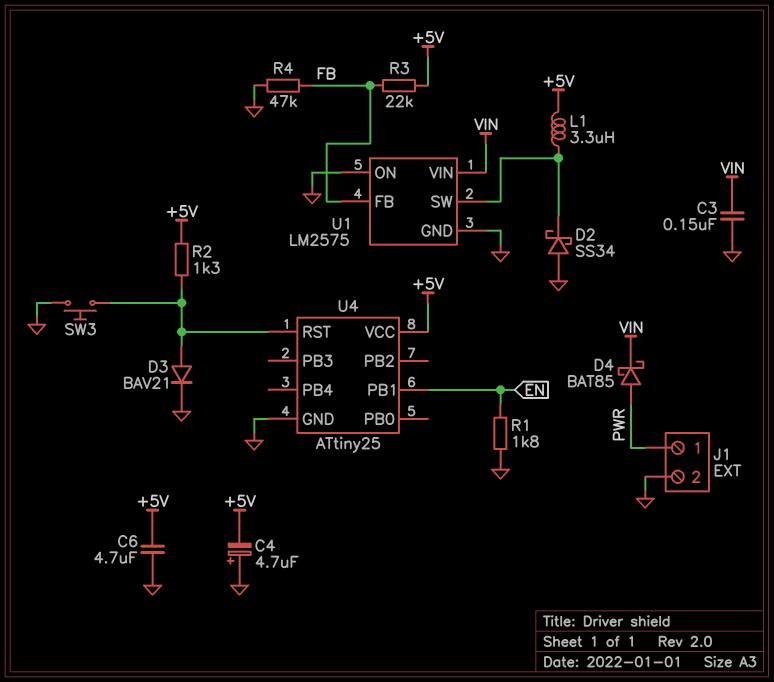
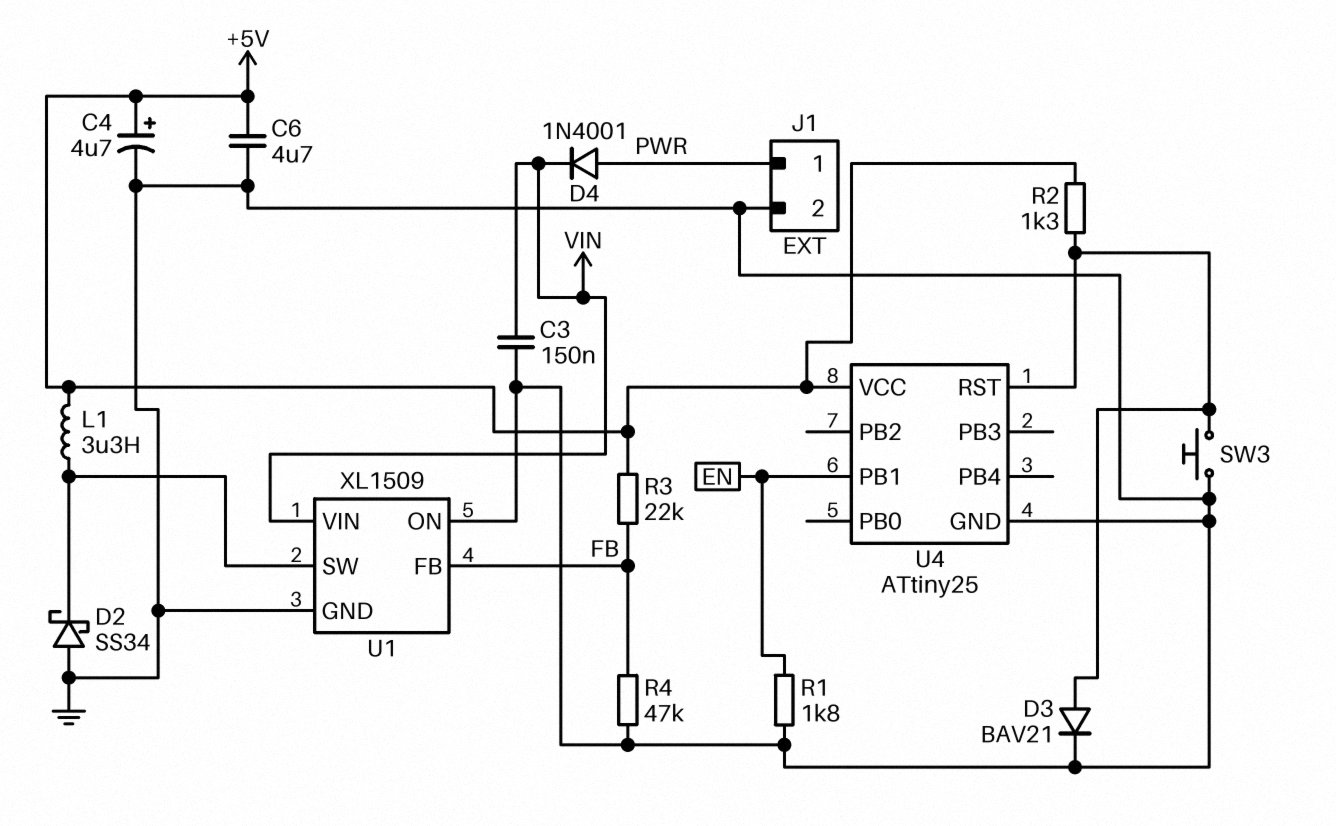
C4: 4.7uF (plus GND, minus +5V) -> 4.7uF (plus +5V, minus GND)
D4: schottky BAT85 (A PWR, K VIN) -> diode 1N4001 (A PWR, K VIN)
U1: LM2575 -> XL1509

